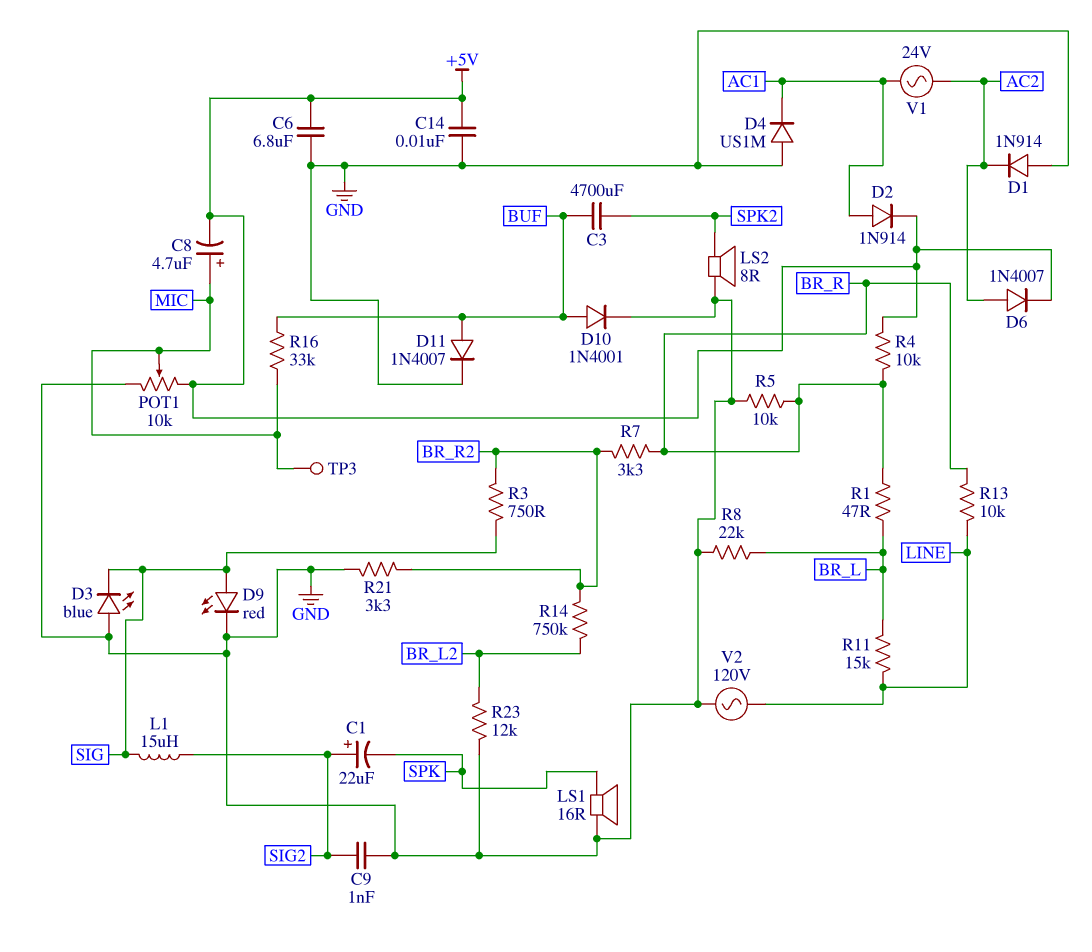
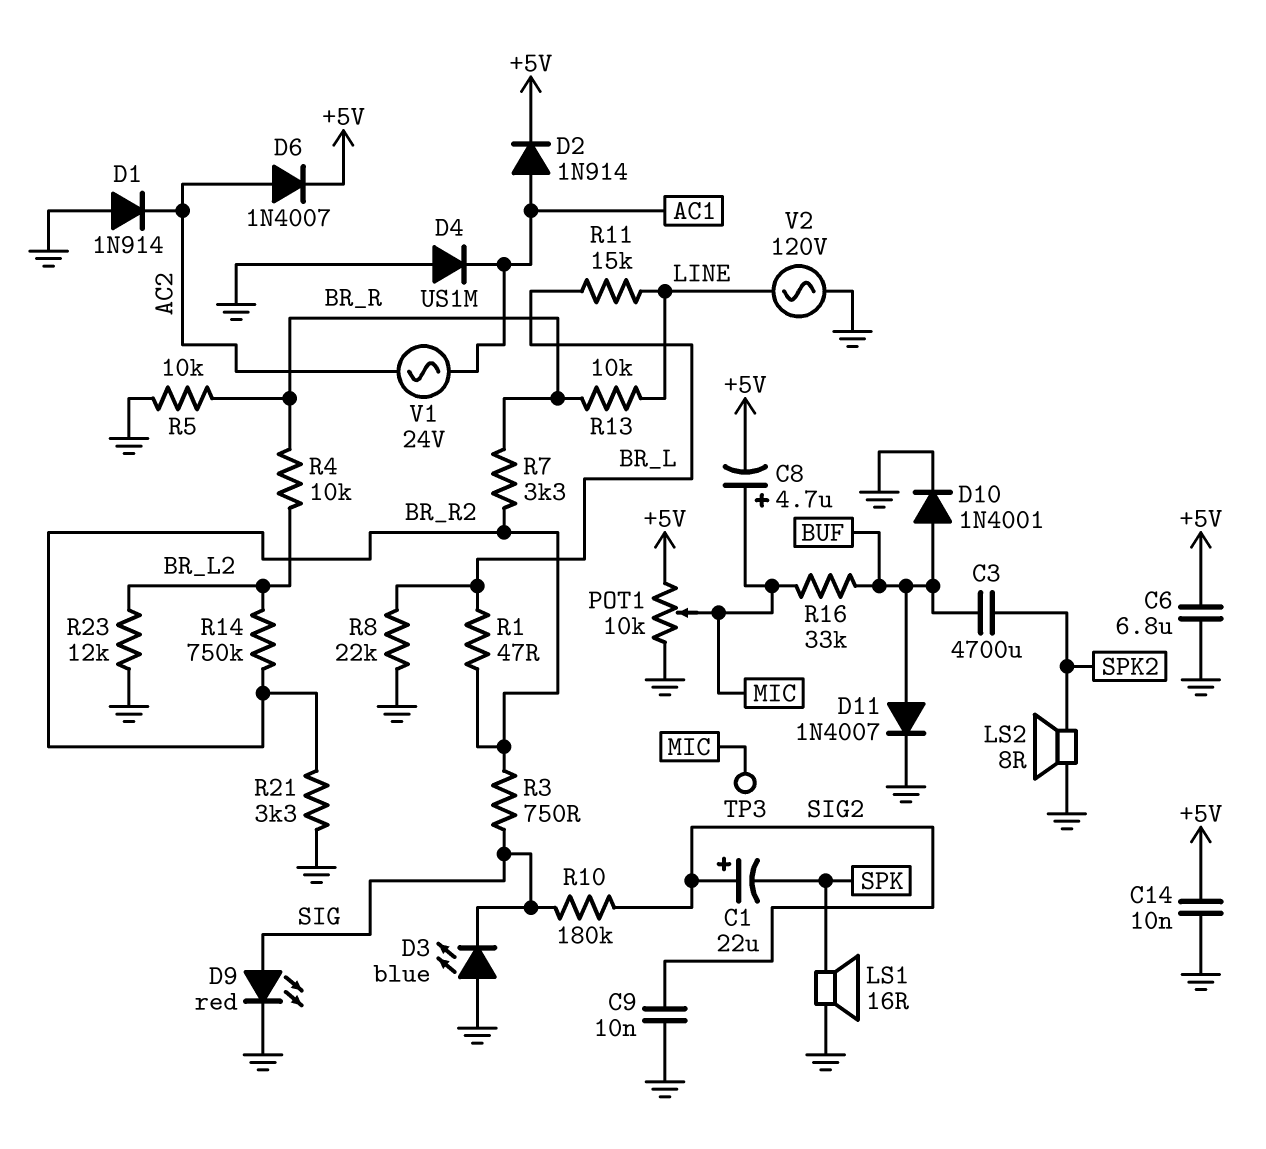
C9: 1nF (GND, SIG2) -> 10nF (GND, SIG2)
L1: 15uH (SIG, SIG2) -> none
R1: 47 (BR_L, BR_R) -> 47 (BR_L, BR_R2)
R4: 10k (+5V, BR_R) -> 10k (BR_L2, BR_R)
R10: none -> 180k (SIG, SIG2)

